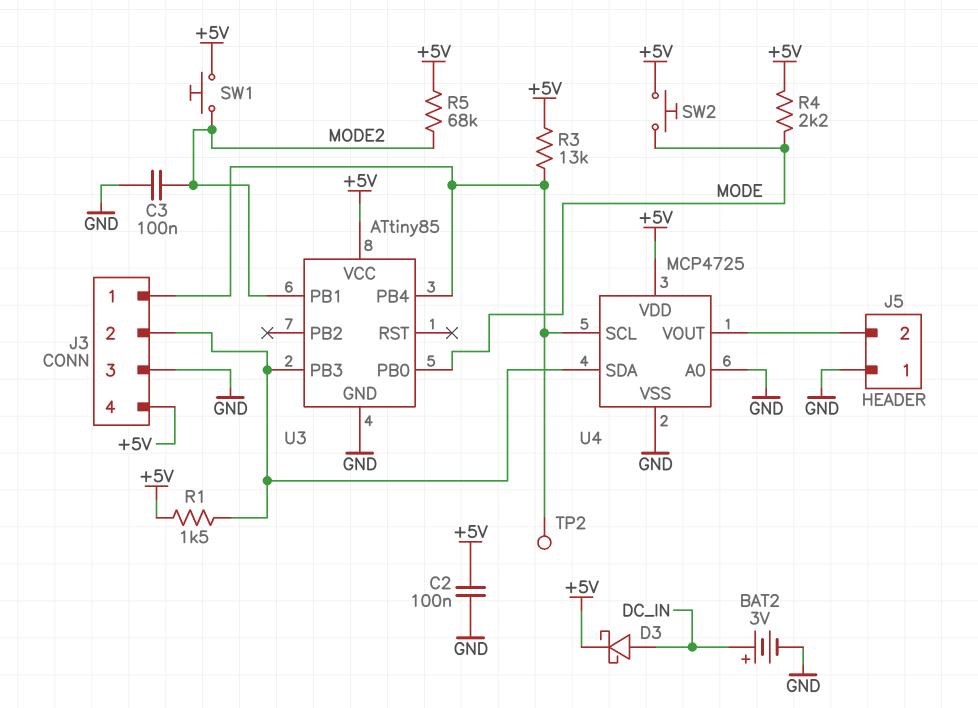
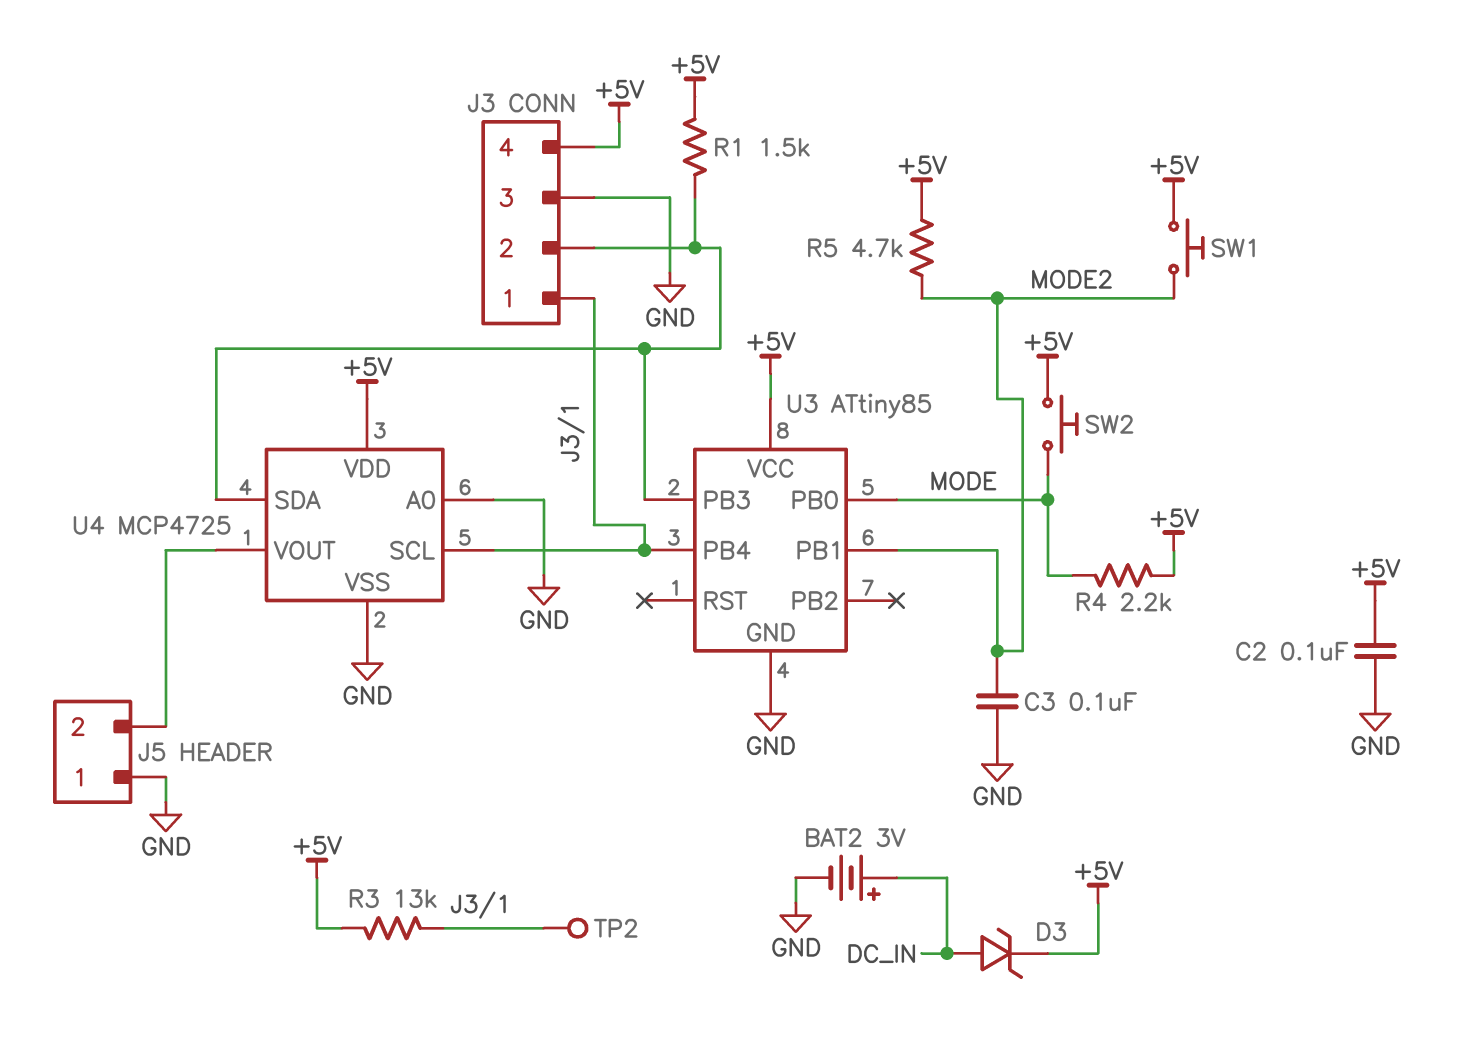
D3: schottky (A DC_IN, K +5V) -> zener (A DC_IN, K +5V)
R5: 68k (+5V, MODE2) -> 4.7k (+5V, MODE2)

